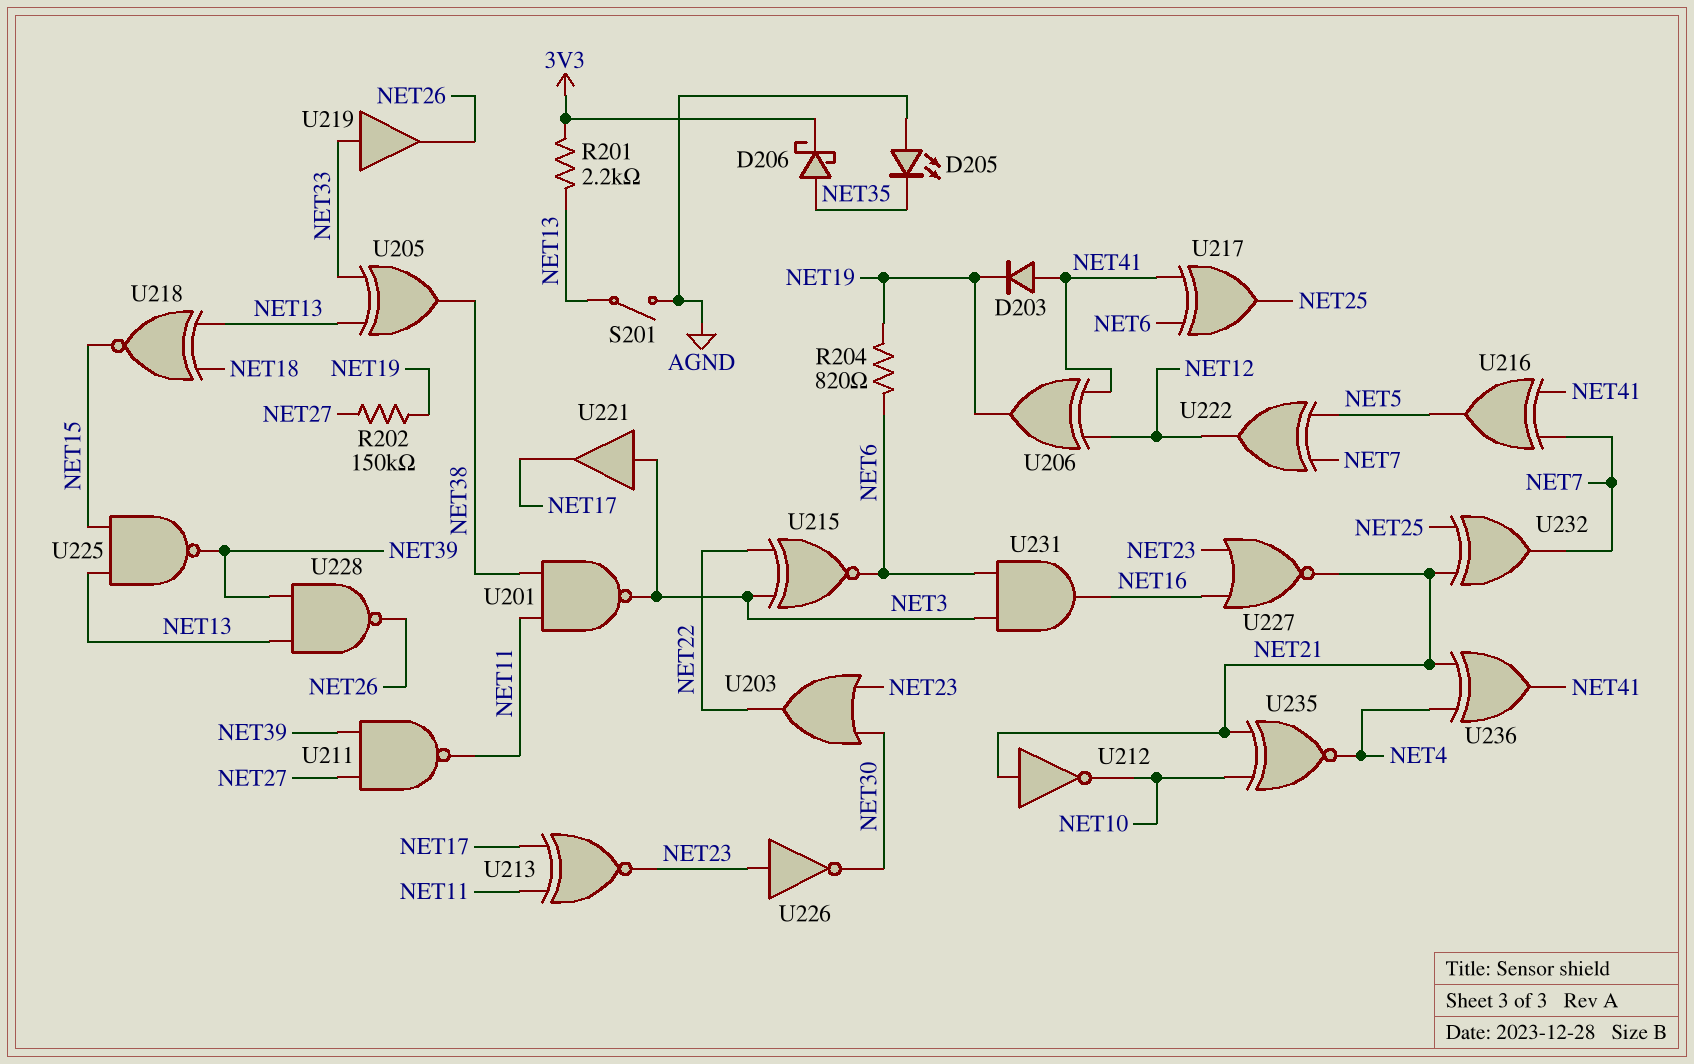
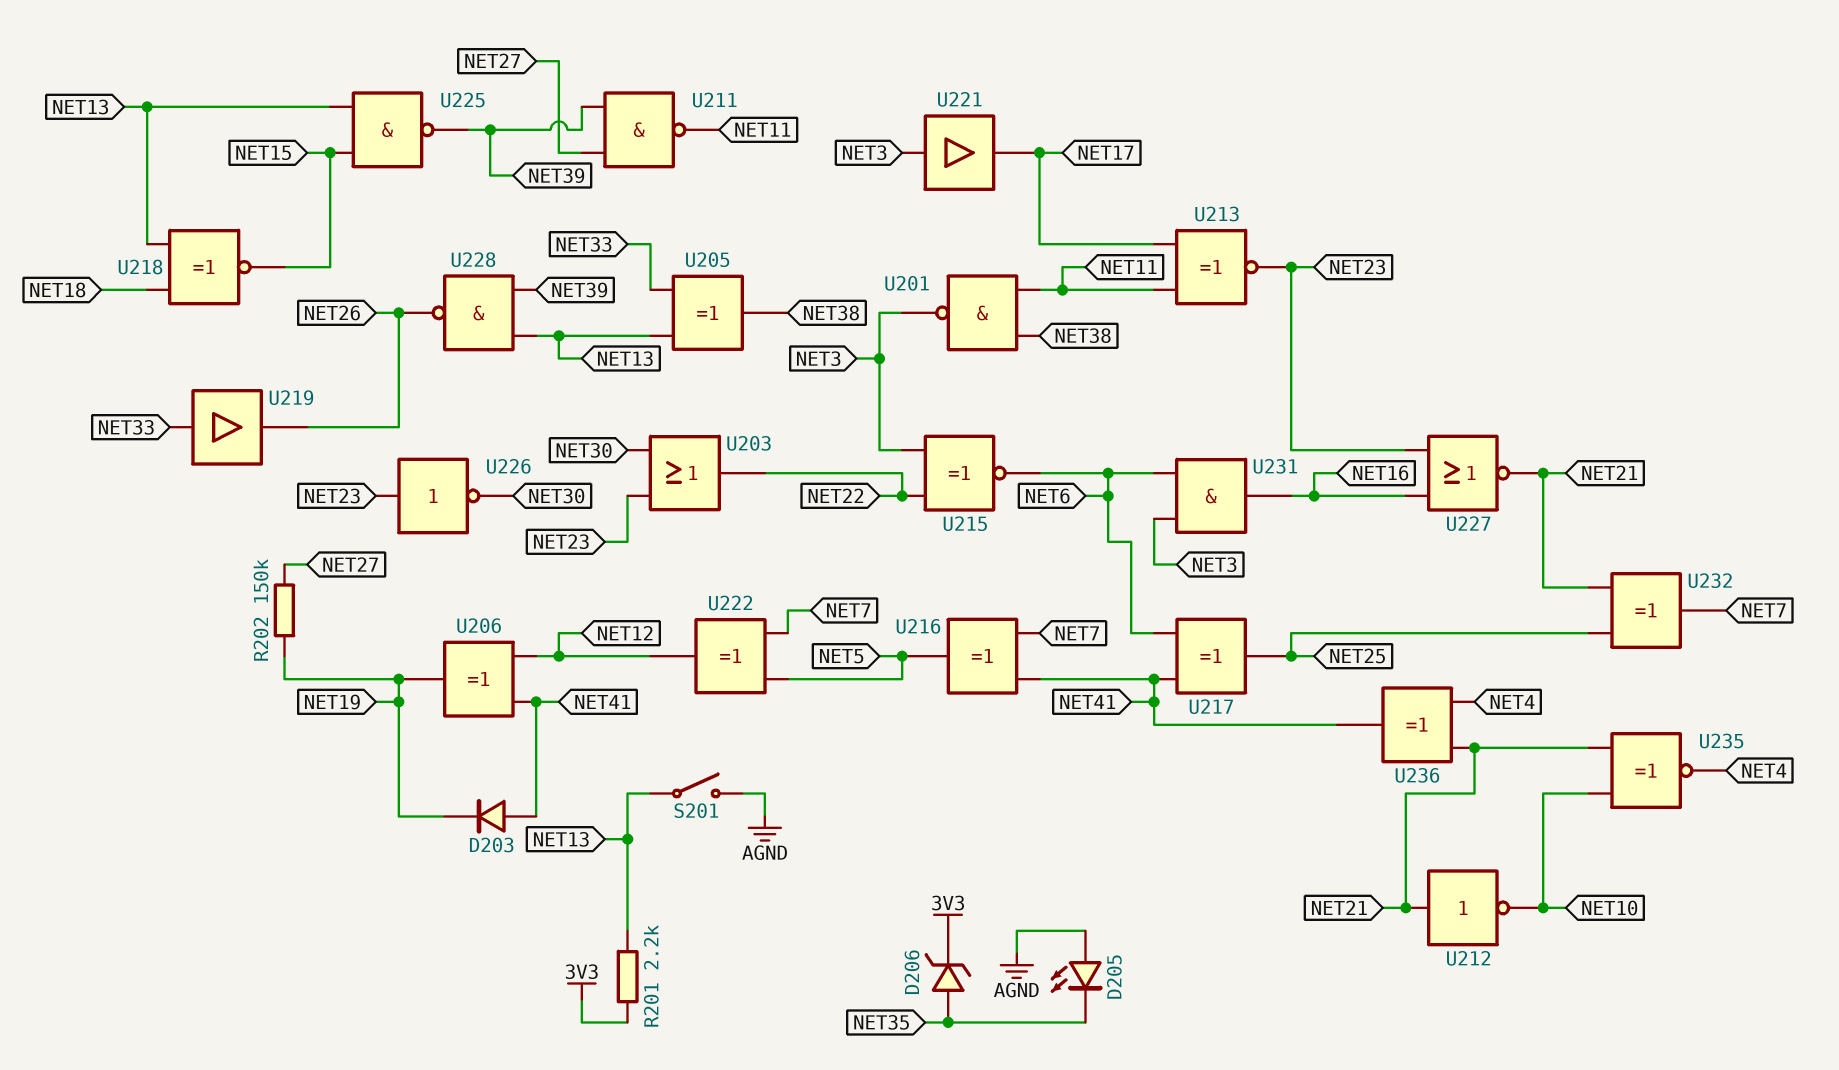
D206: schottky (A NET35, K 3V3) -> zener (A NET35, K 3V3)
R204: 820 (NET6, NET19) -> none

